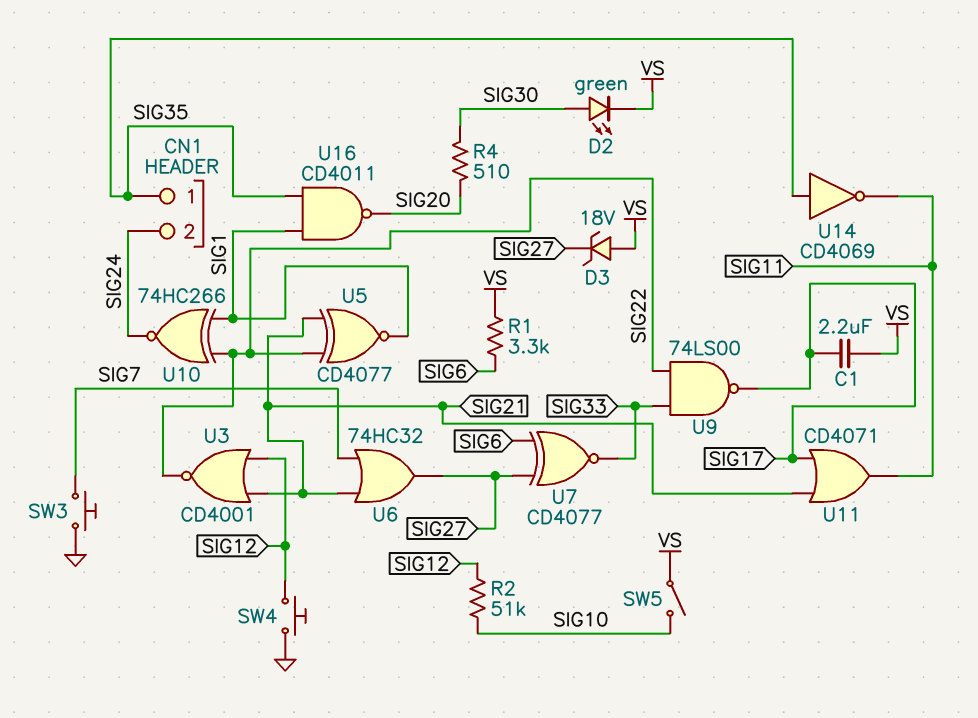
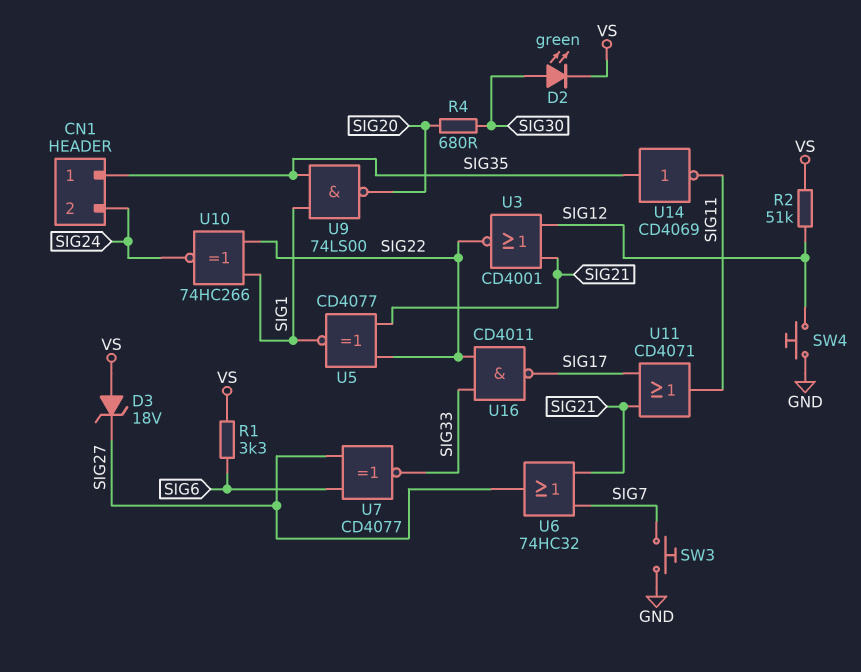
C1: 2.2uF (SIG17, VS) -> none
R2: 51k (SIG10, SIG12) -> 51k (SIG12, VS)
R4: 510 (SIG20, SIG30) -> 680 (SIG20, SIG30)
SW5: switch (SIG10, VS) -> none
U9: NAND 74LS00 (in SIG22, in SIG33, out SIG17) -> NAND 74LS00 (in SIG1, in SIG35, out SIG20)
U16: NAND CD4011 (in SIG1, in SIG35, out SIG20) -> NAND CD4011 (in SIG22, in SIG33, out SIG17)

